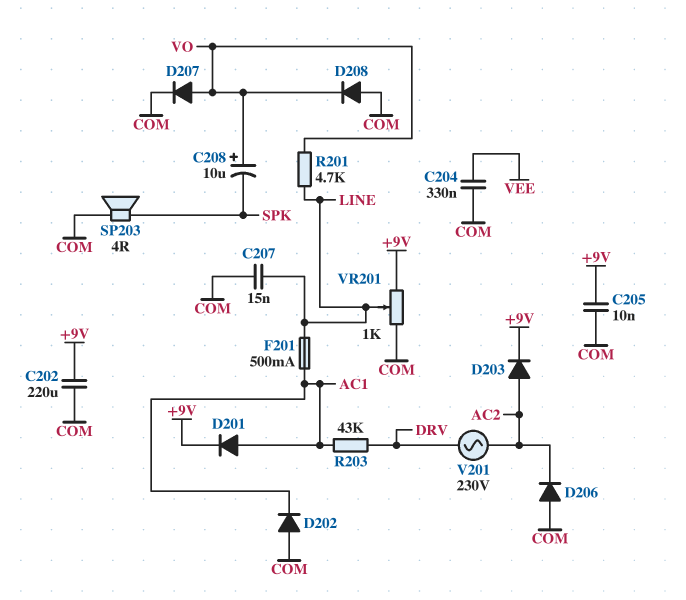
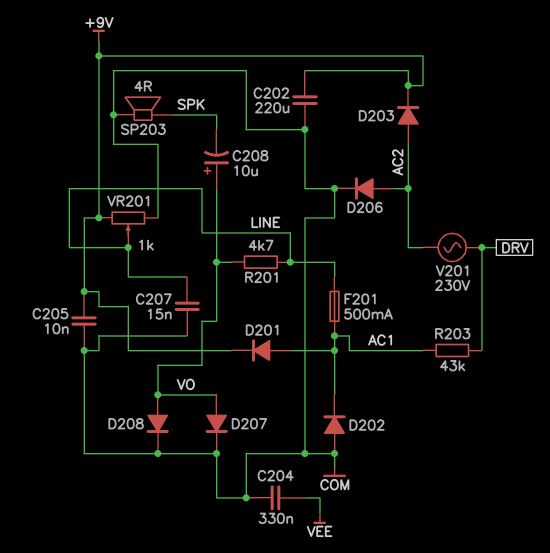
D206: diode (A COM, K AC2) -> diode (A AC2, K COM)
D208: diode (A COM, K VO) -> diode (A VO, K COM)

